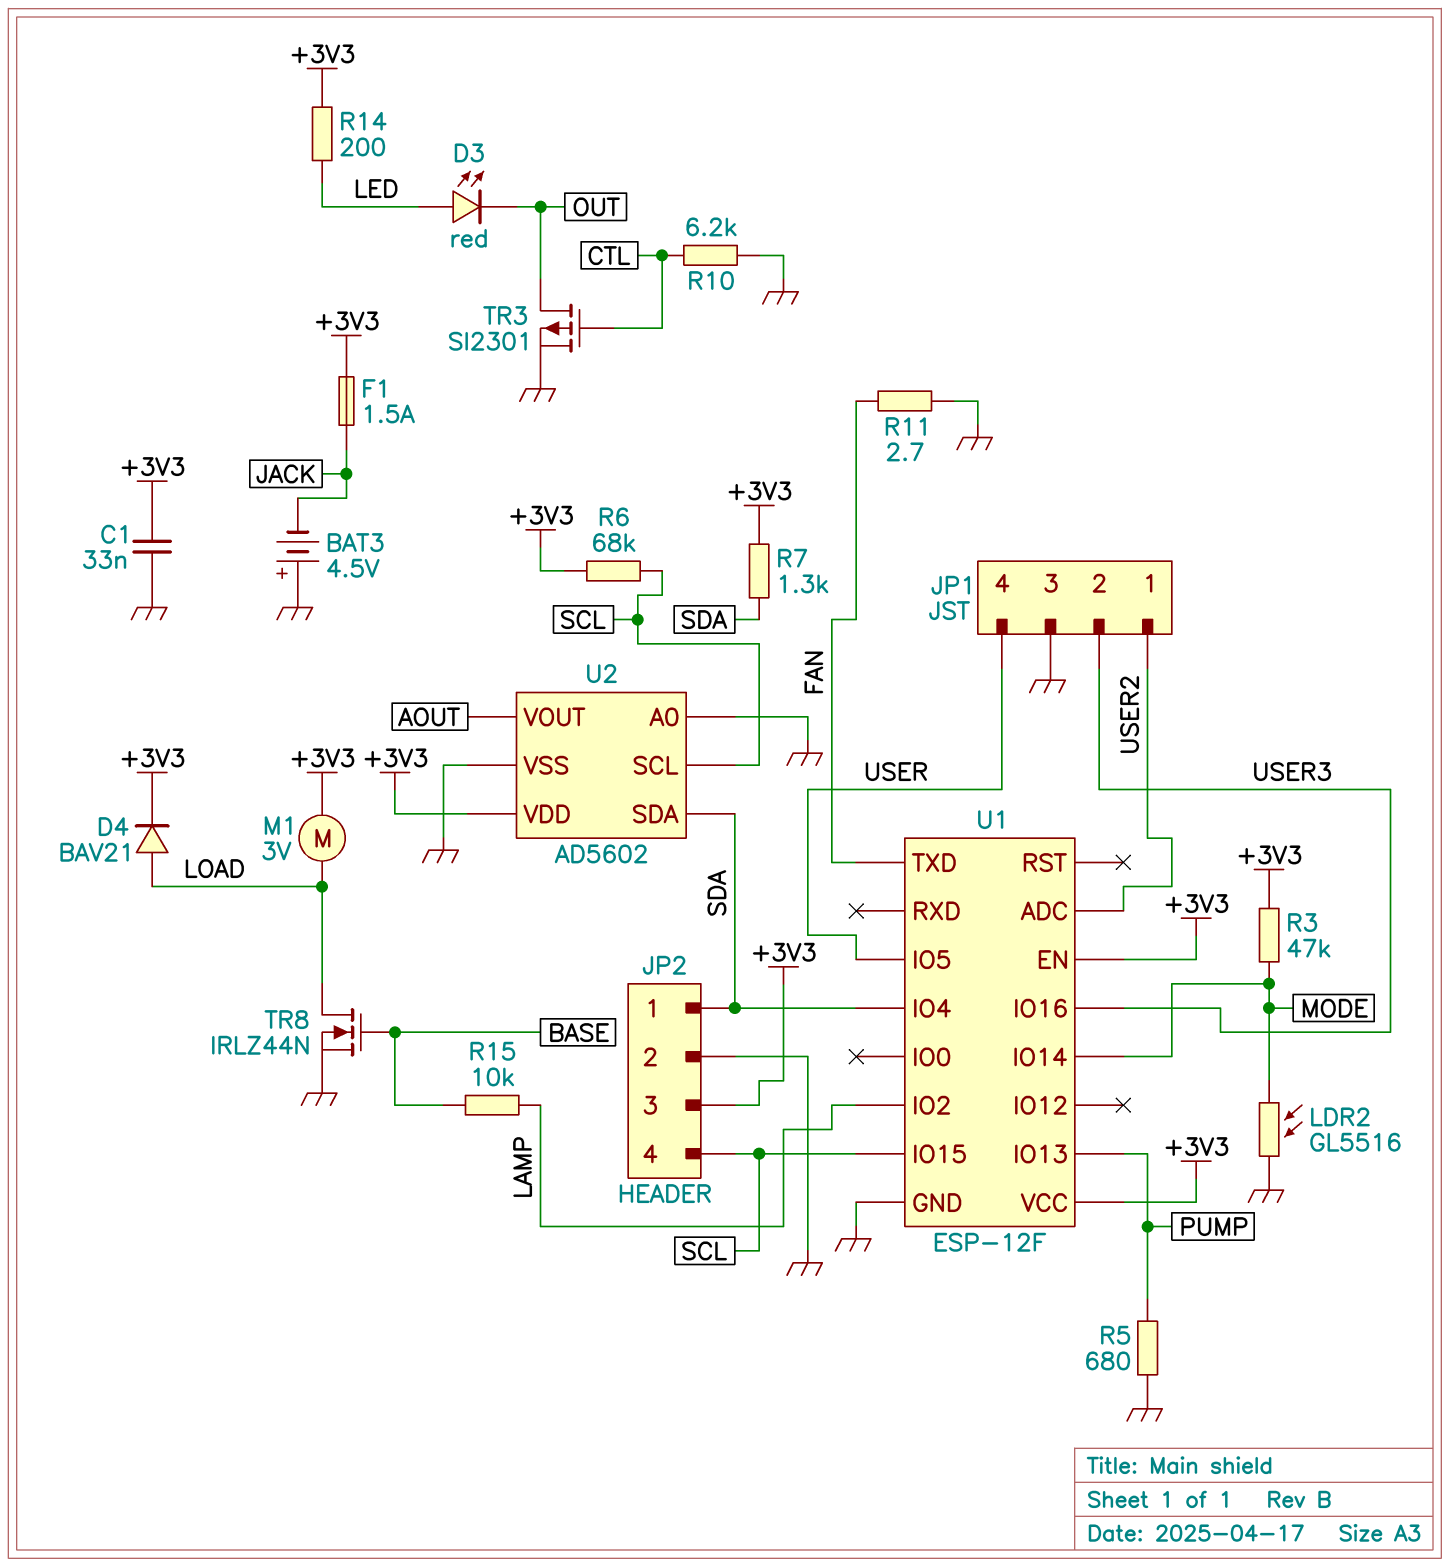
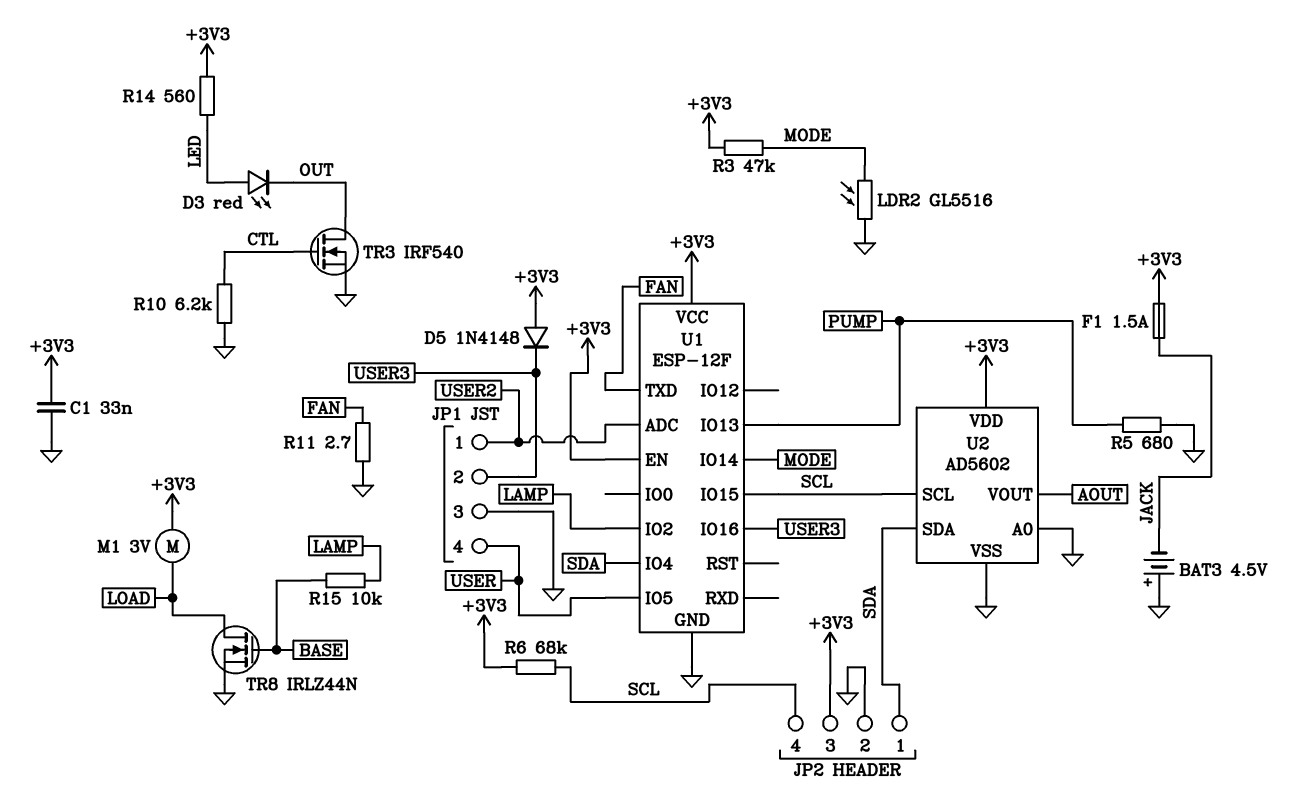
D4: diode BAV21 (A LOAD, K +3V3) -> none
D5: none -> diode 1N4148 (A +3V3, K USER3)
R7: 1.3k (+3V3, SDA) -> none
R14: 200 (+3V3, LED) -> 560 (+3V3, LED)
TR3: PMOS SI2301 (G CTL, D OUT, S GND) -> NMOS IRF540 (G CTL, D OUT, S GND)

